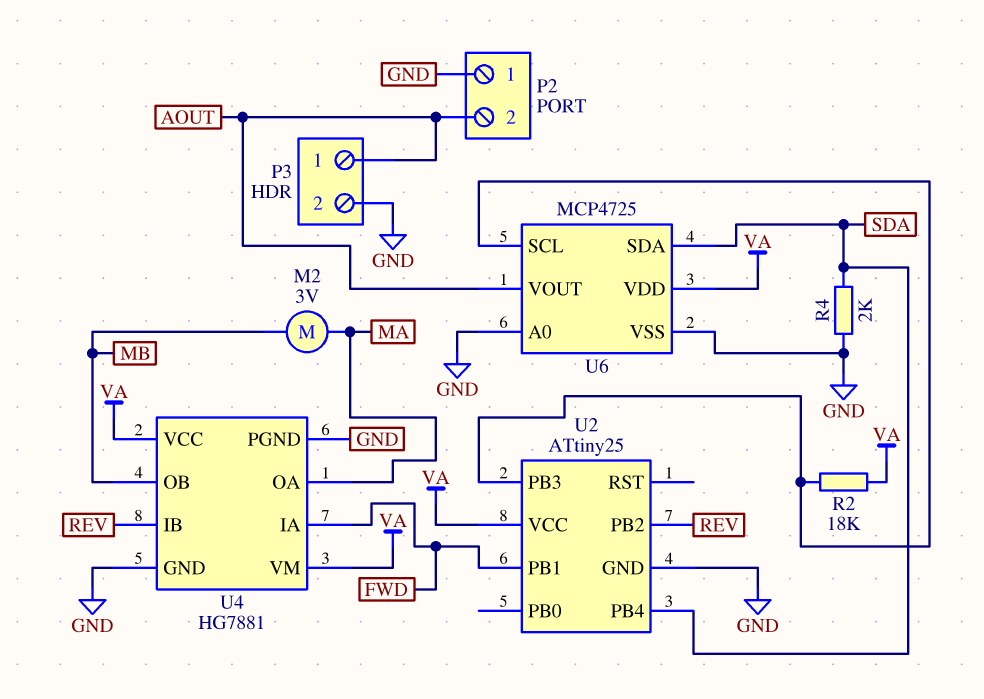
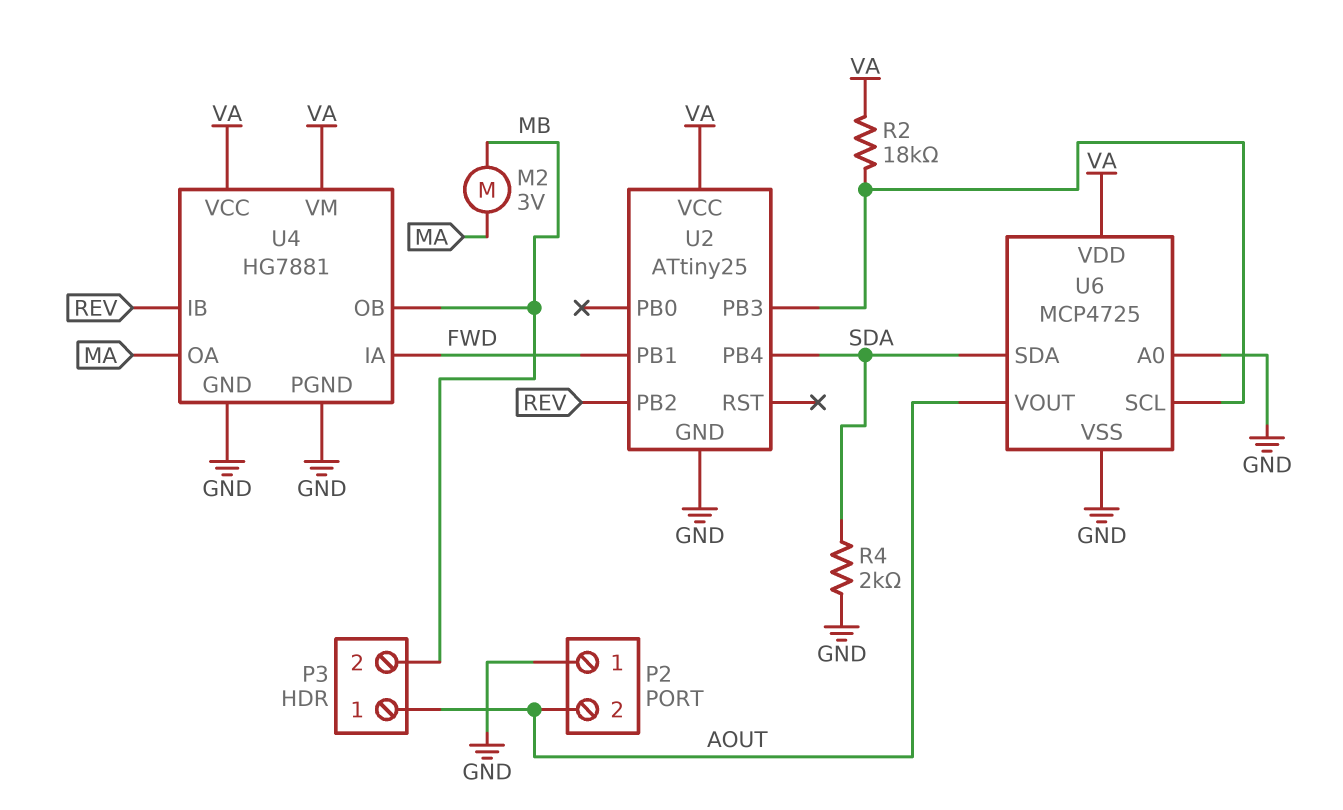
P3 pin 2: GND -> MB

